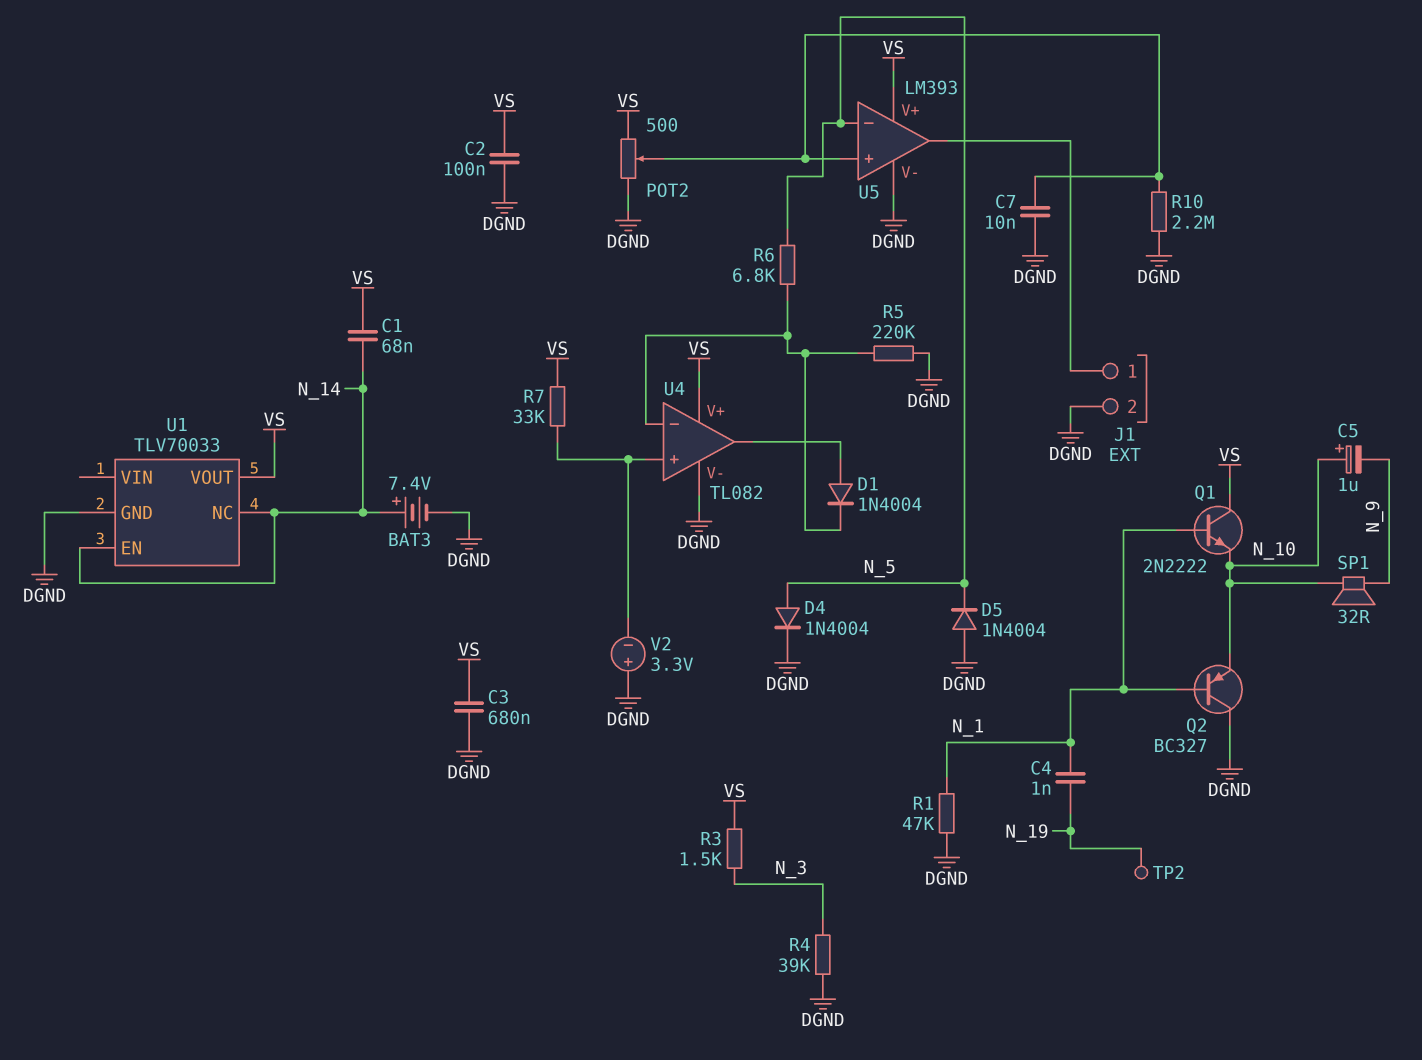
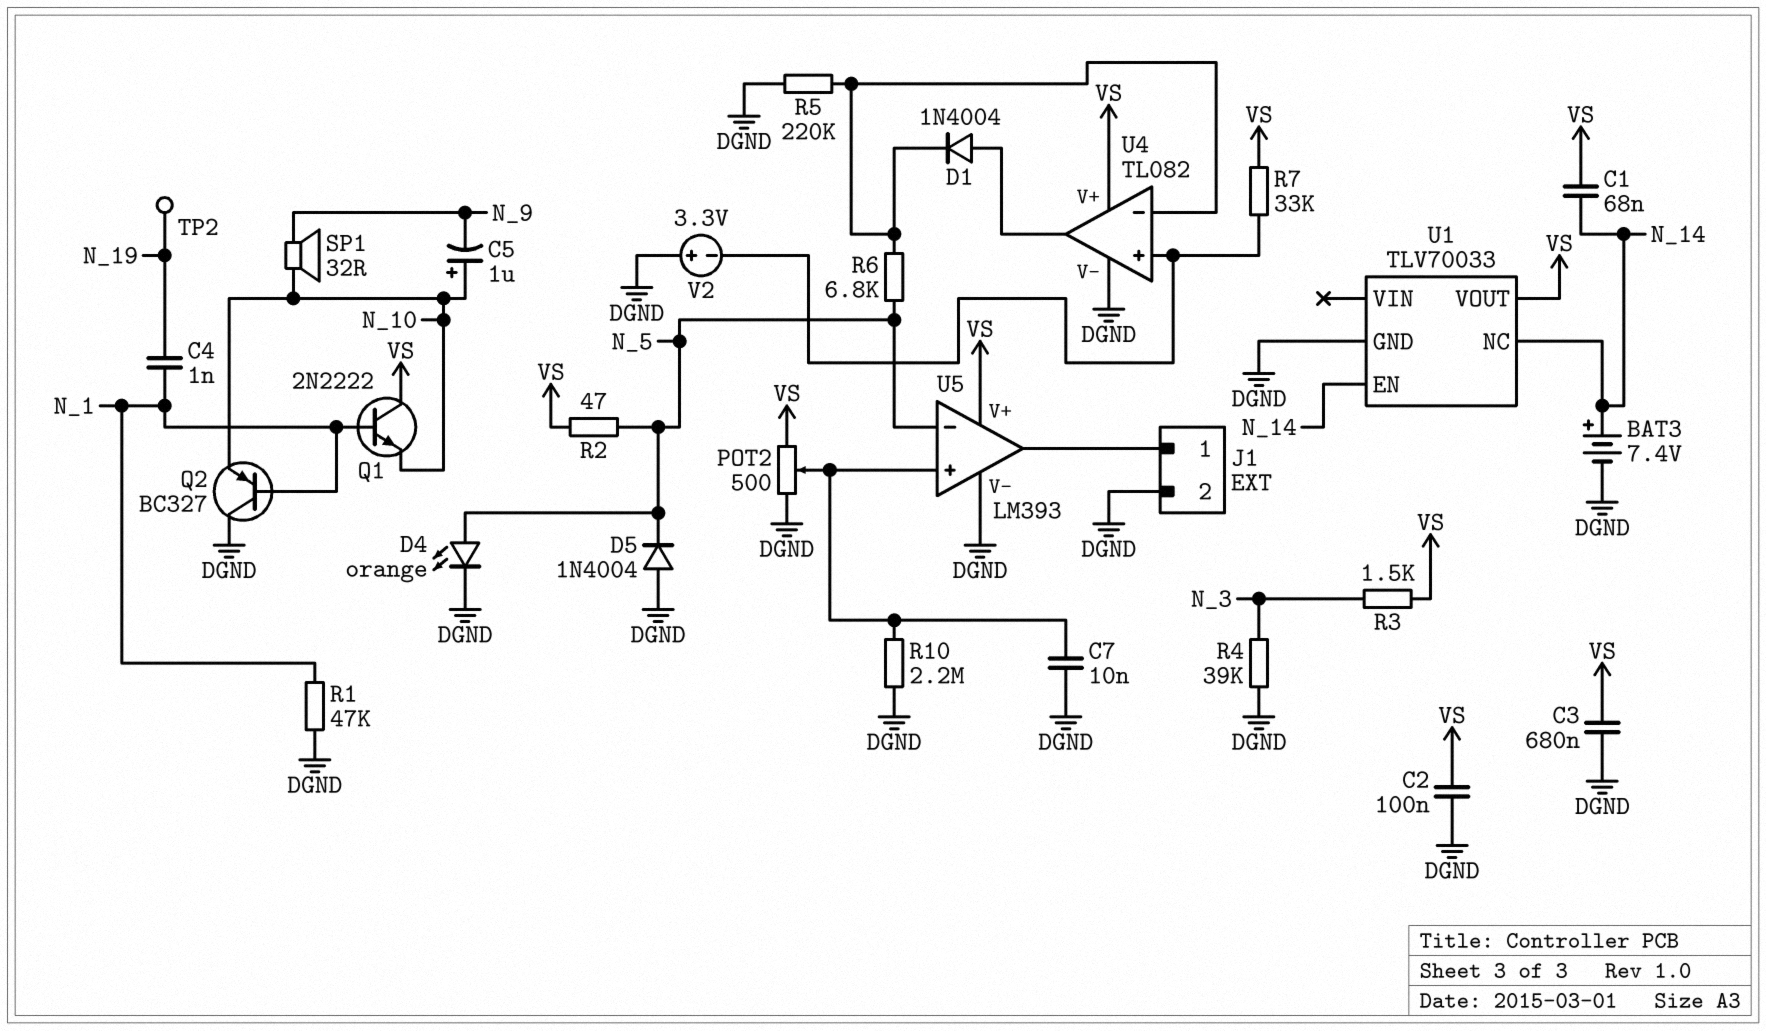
D4: diode 1N4004 (A N_5, K DGND) -> LED orange (A N_5, K DGND)
R2: none -> 47 (N_5, VS)

